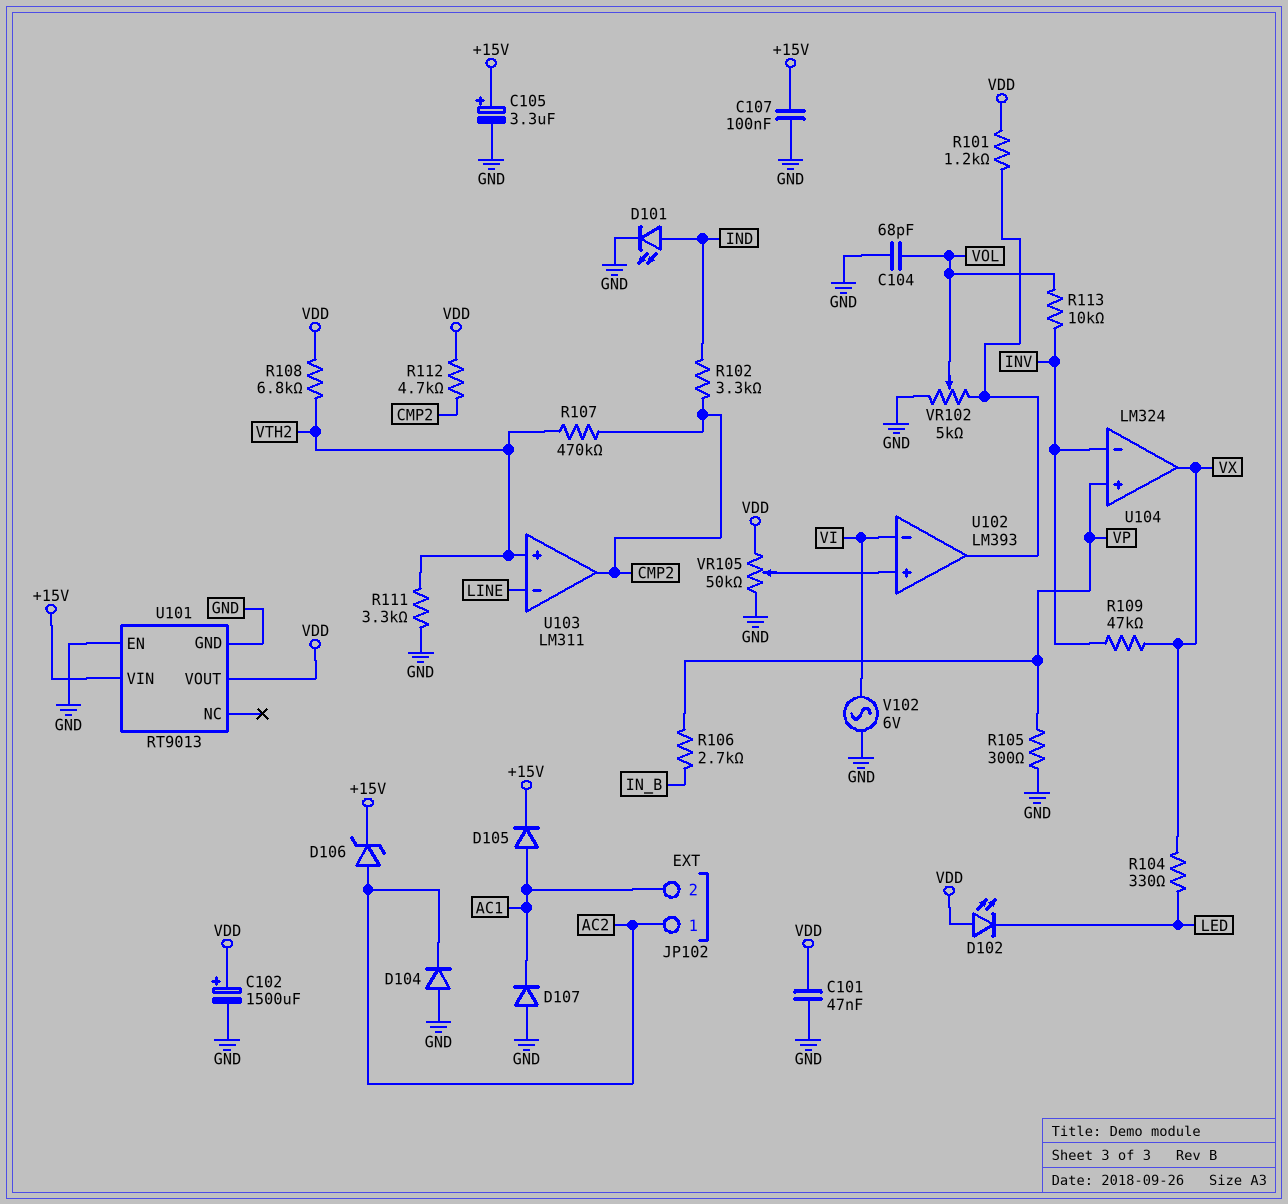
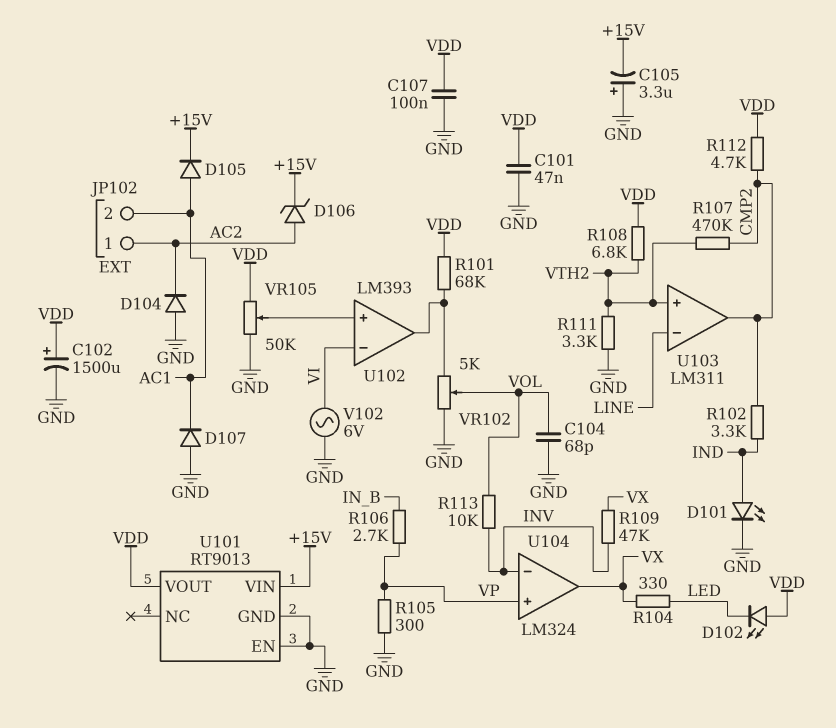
C105: 3.3uF (plus +15V, minus GND) -> 3.3uF (plus GND, minus +15V)
C107: 100nF (+15V, GND) -> 100nF (GND, VDD)
R101: 1.2k (U102/out, VDD) -> 68k (U102/out, VDD)

